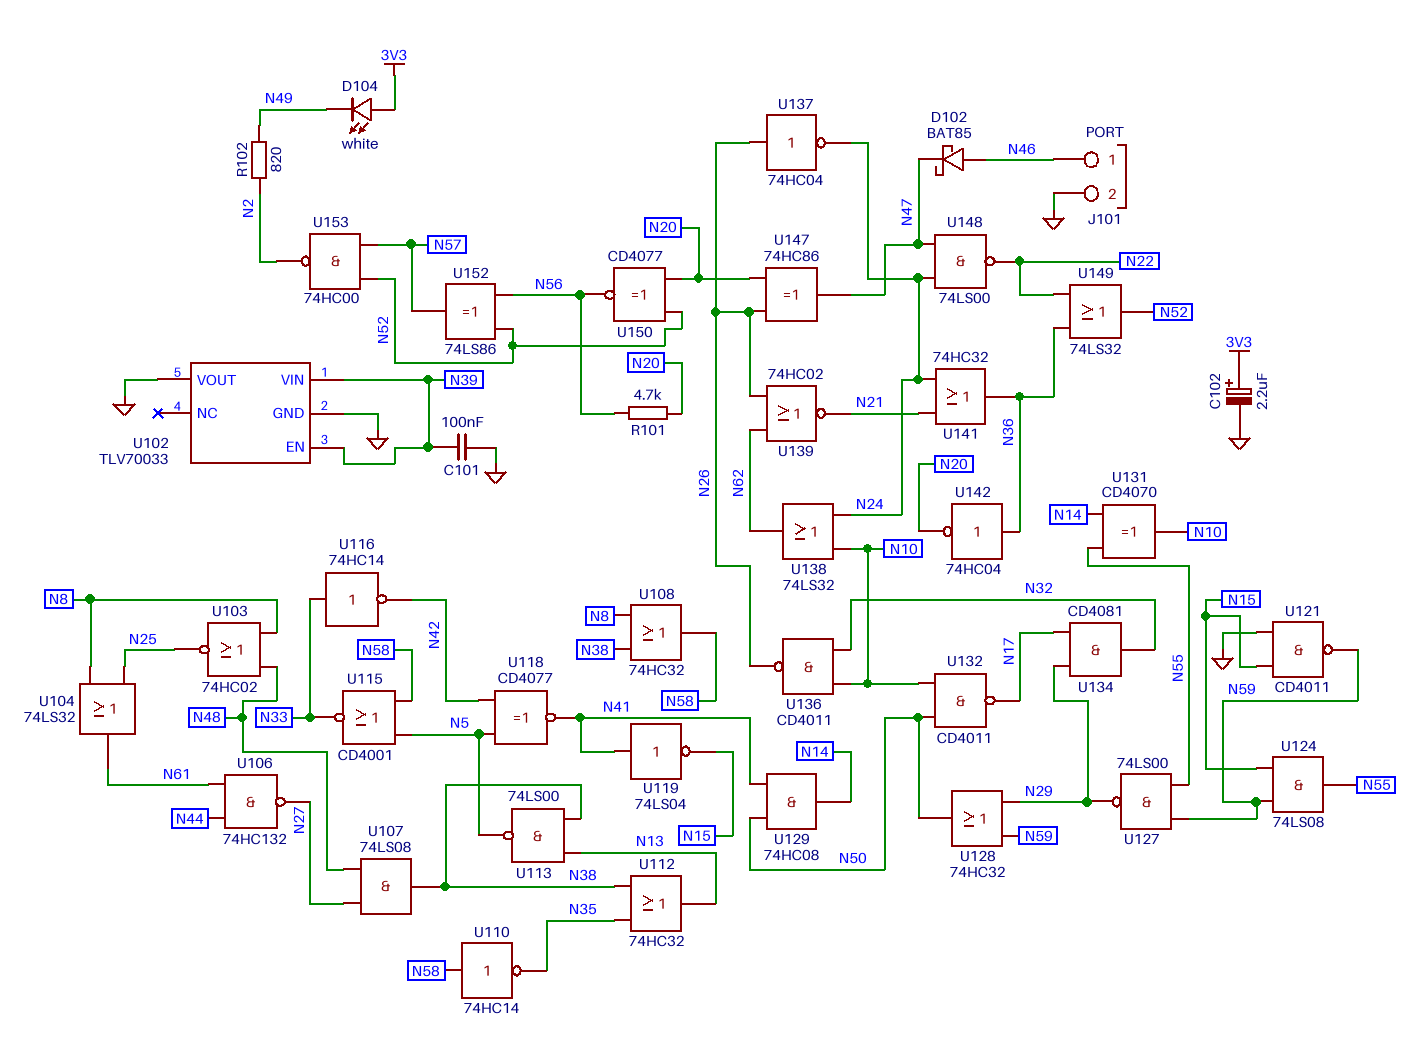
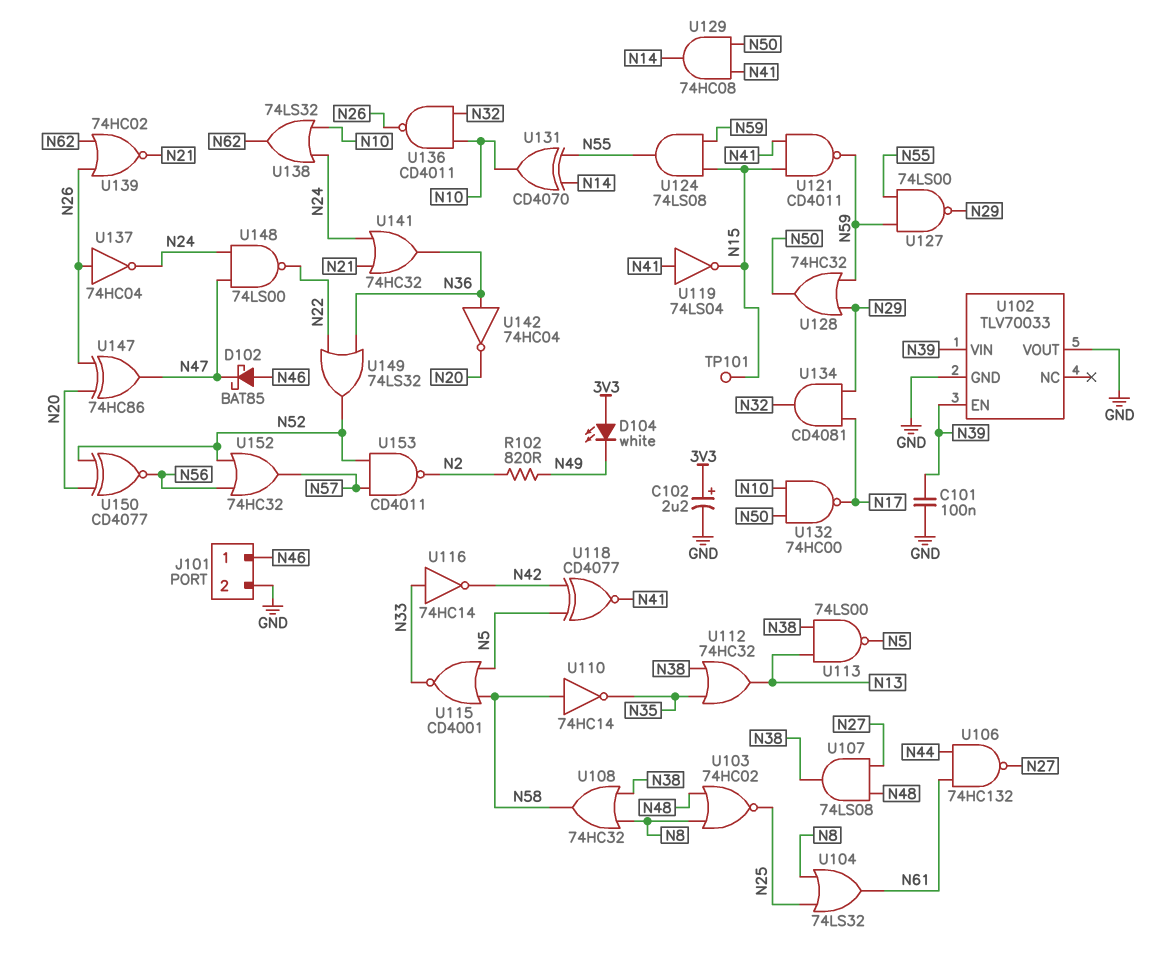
R101: 4.7k (N20, N56) -> none
TP101: none -> test point (N15)
U121: NAND CD4011 (in GND, in N15, out N59) -> NAND CD4011 (in N15, in N41, out N59)
U132: NAND CD4011 (in N10, in N50, out N17) -> NAND 74HC00 (in N10, in N50, out N17)
U152: XOR 74LS86 (in N52, in N56, out N57) -> OR 74HC32 (in N52, in N56, out N57)
U153: NAND 74HC00 (in N52, in N57, out N2) -> NAND CD4011 (in N52, in N57, out N2)

